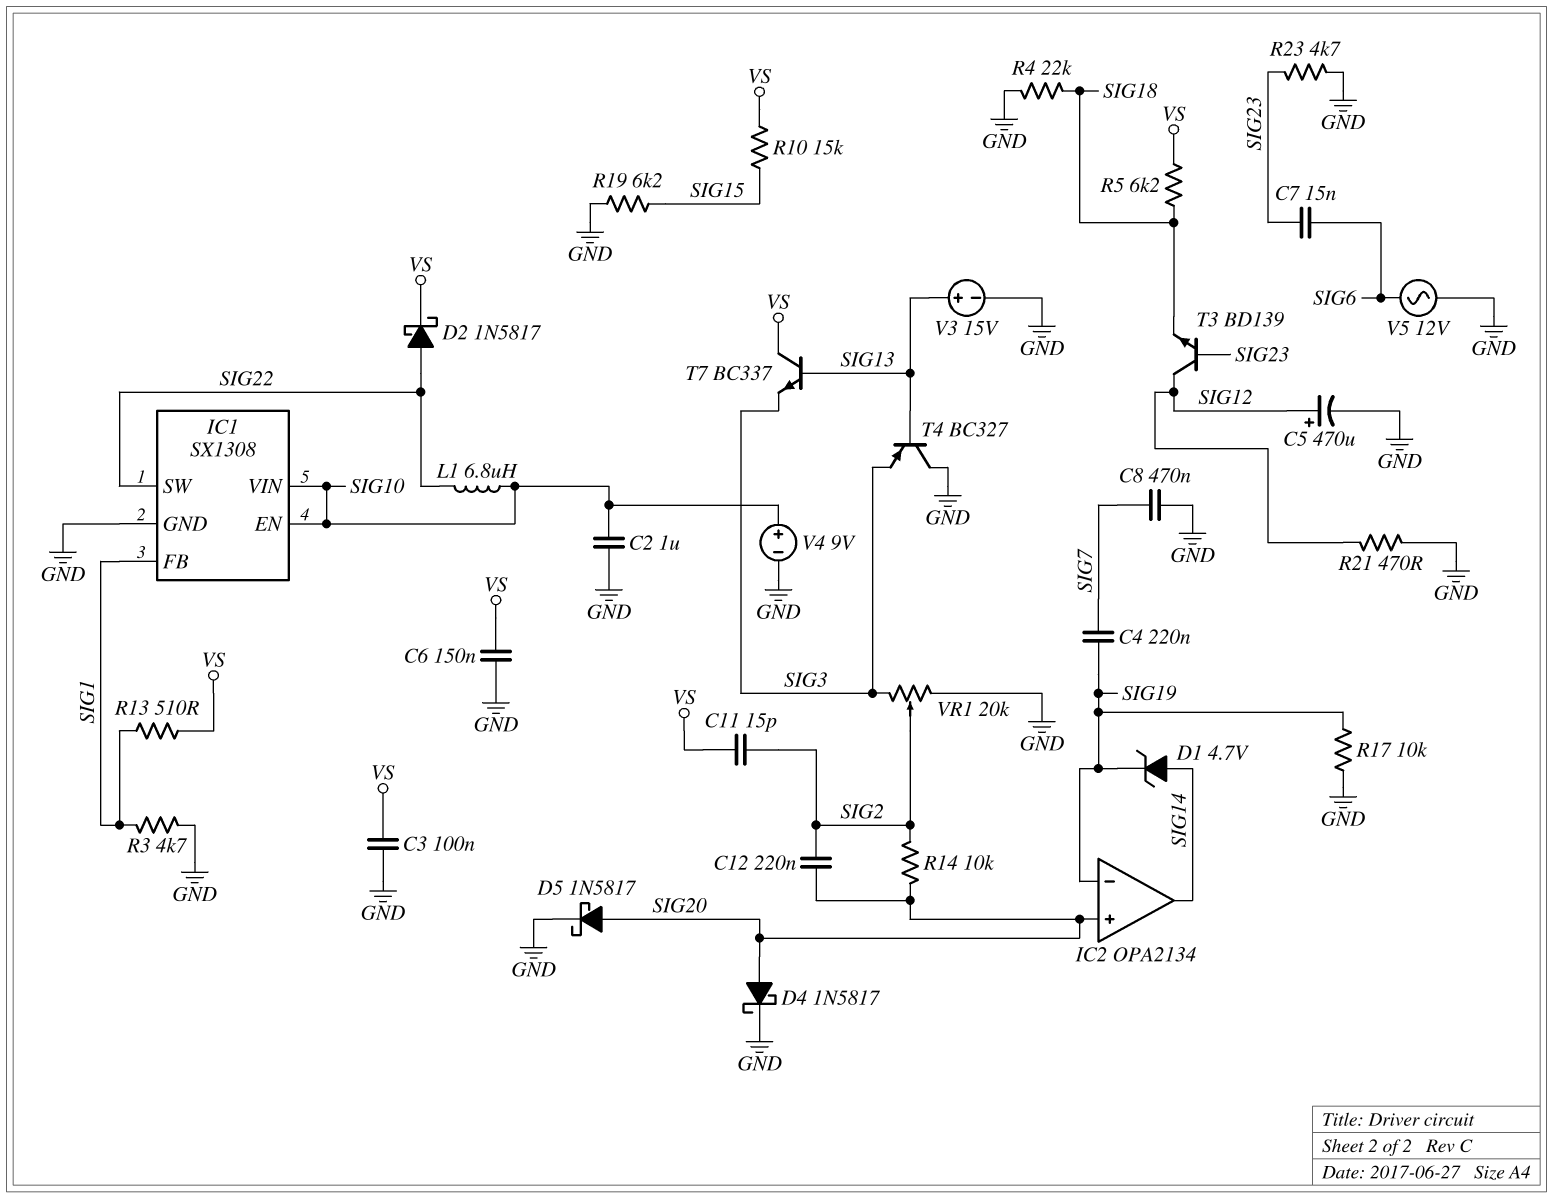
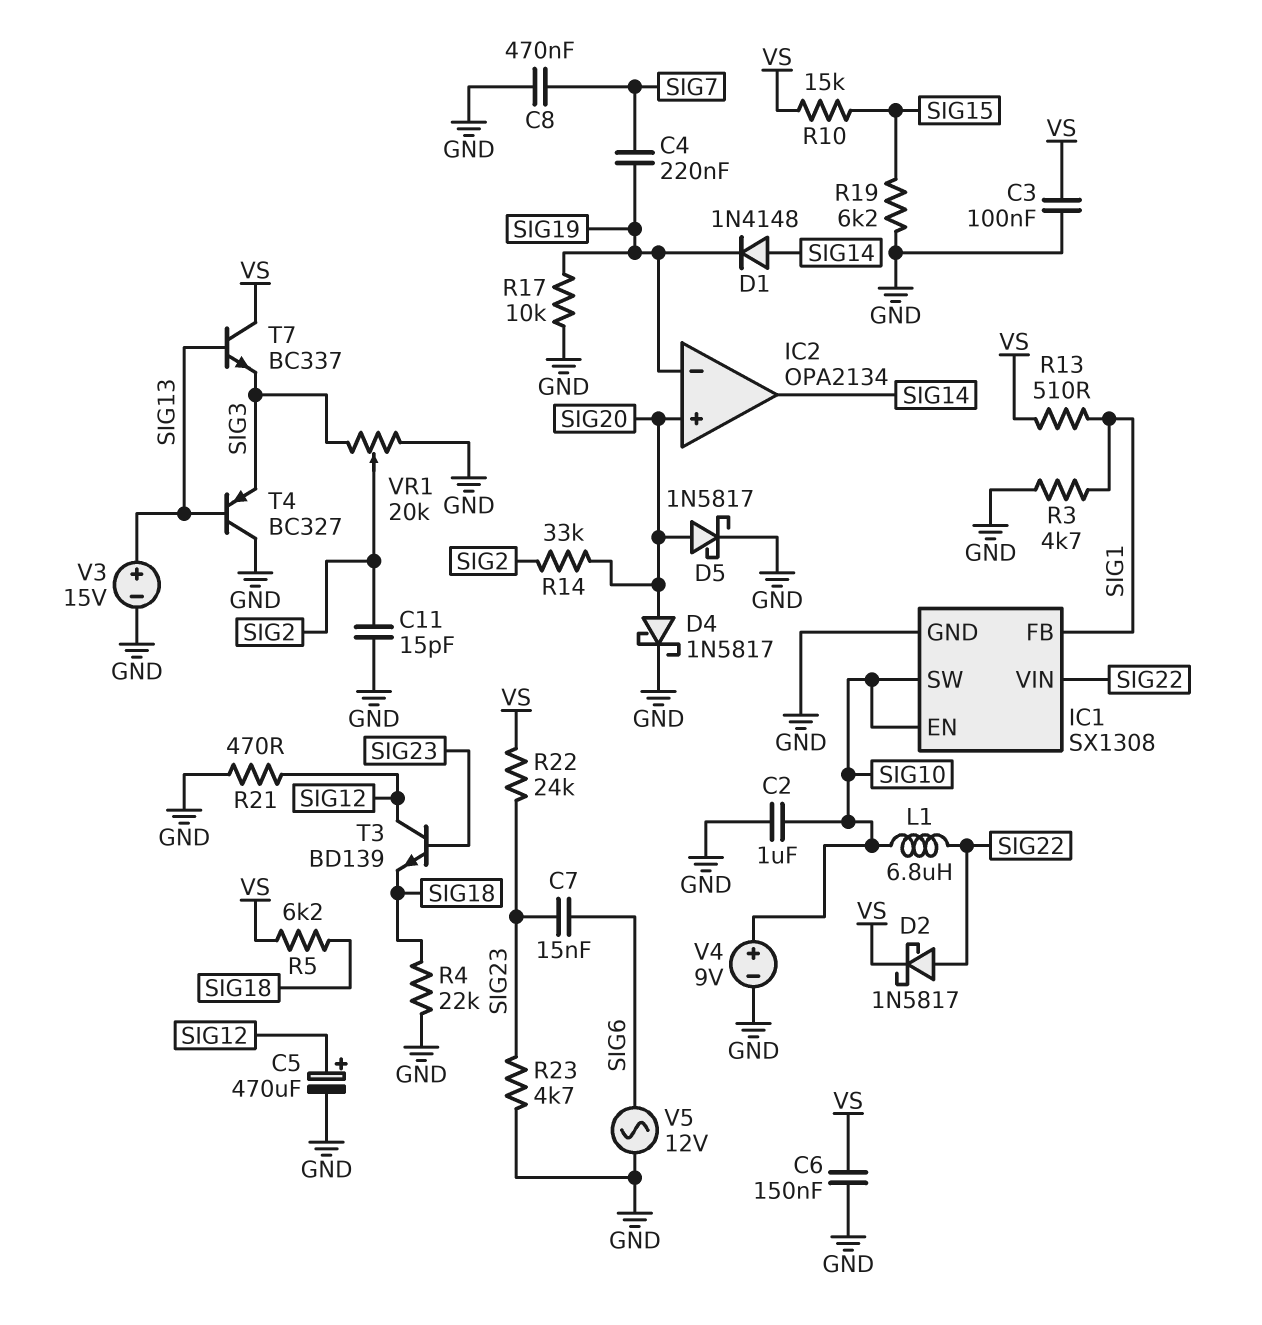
C11: 15pF (SIG2, VS) -> 15pF (GND, SIG2)
C12: 220nF (SIG2, SIG20) -> none
D1: zener 4.7V (A SIG14, K SIG19) -> diode 1N4148 (A SIG14, K SIG19)
IC1 pin SW: SIG22 -> SIG10
IC1 pin VIN: SIG10 -> SIG22
R14: 10k (SIG2, SIG20) -> 33k (SIG2, SIG20)
R22: none -> 24k (SIG23, VS)

